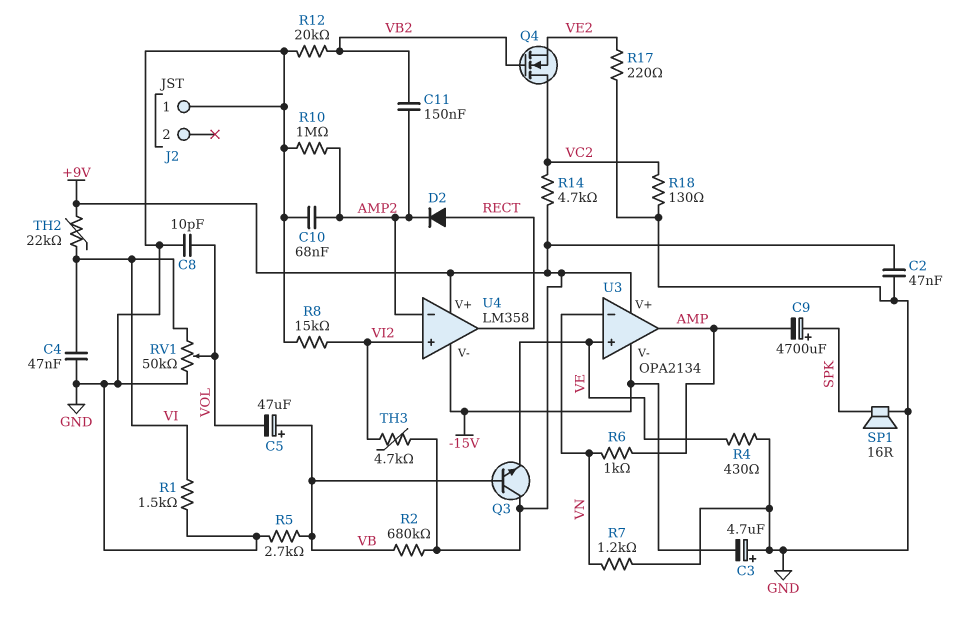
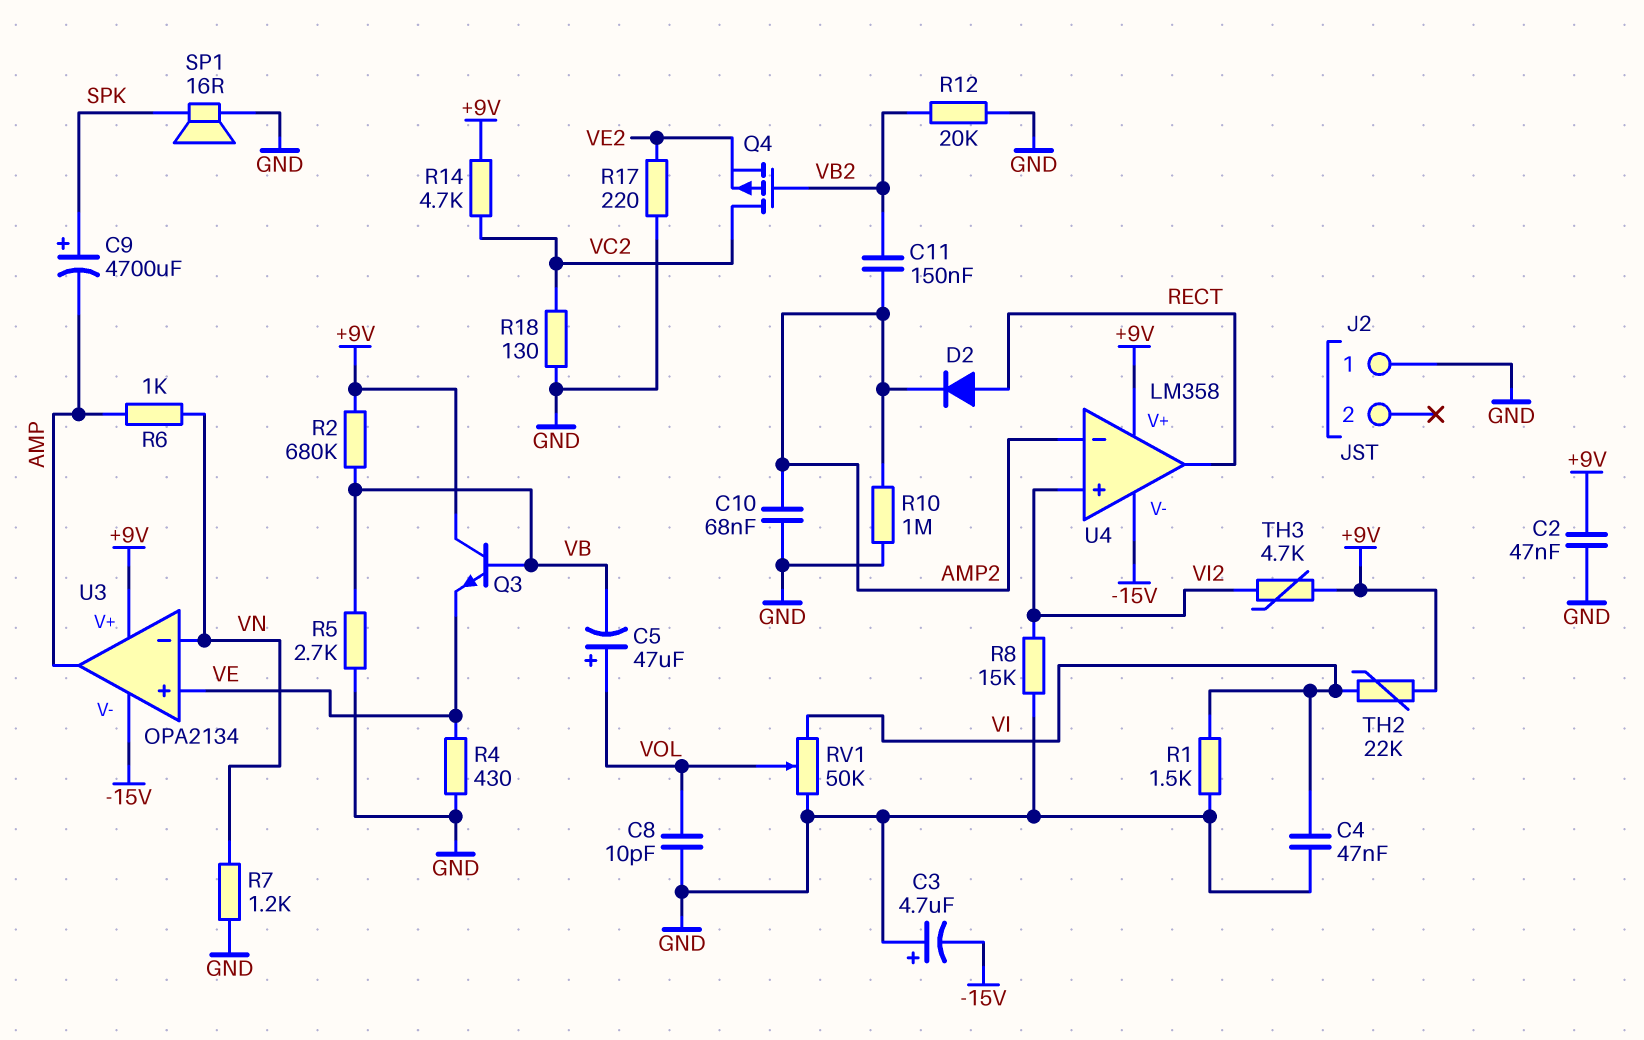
C5: 47uF (plus VB, minus VOL) -> 47uF (plus VOL, minus VB)
Q4: NMOS (G VB2, D VC2, S VE2) -> PMOS (G VB2, D VC2, S VE2)

